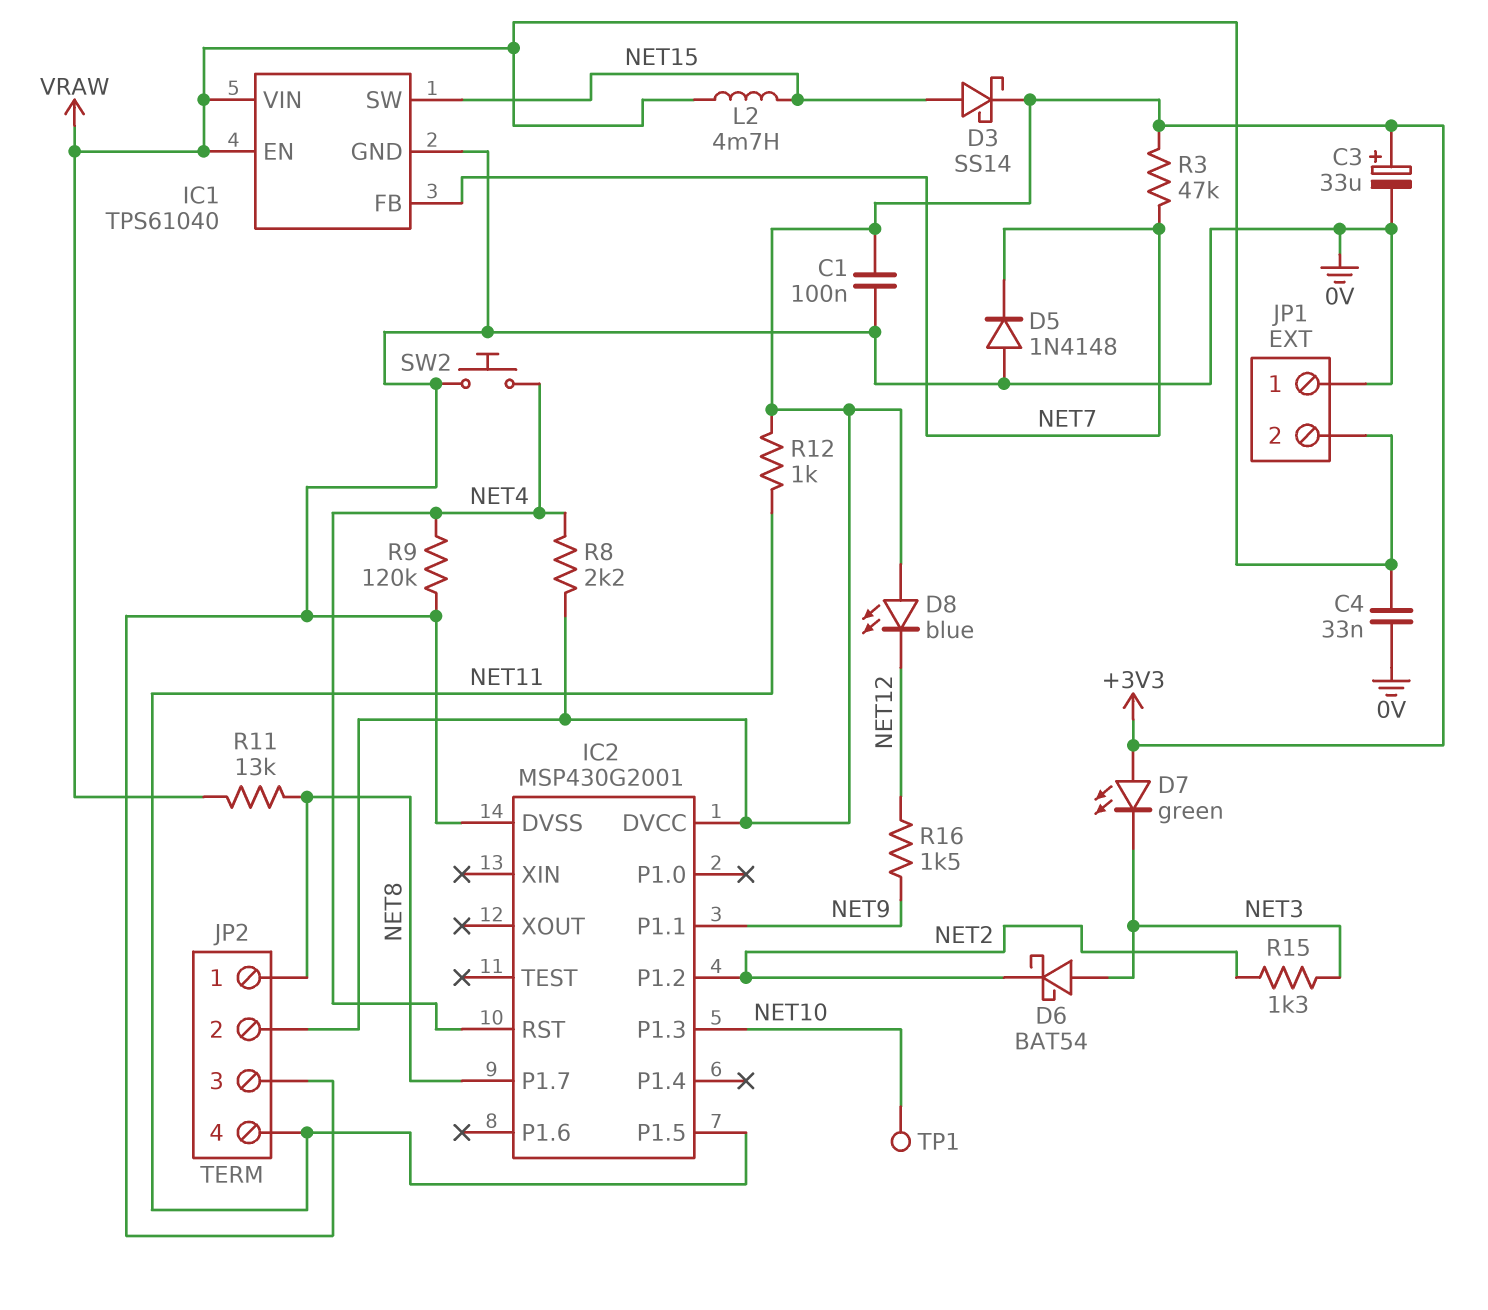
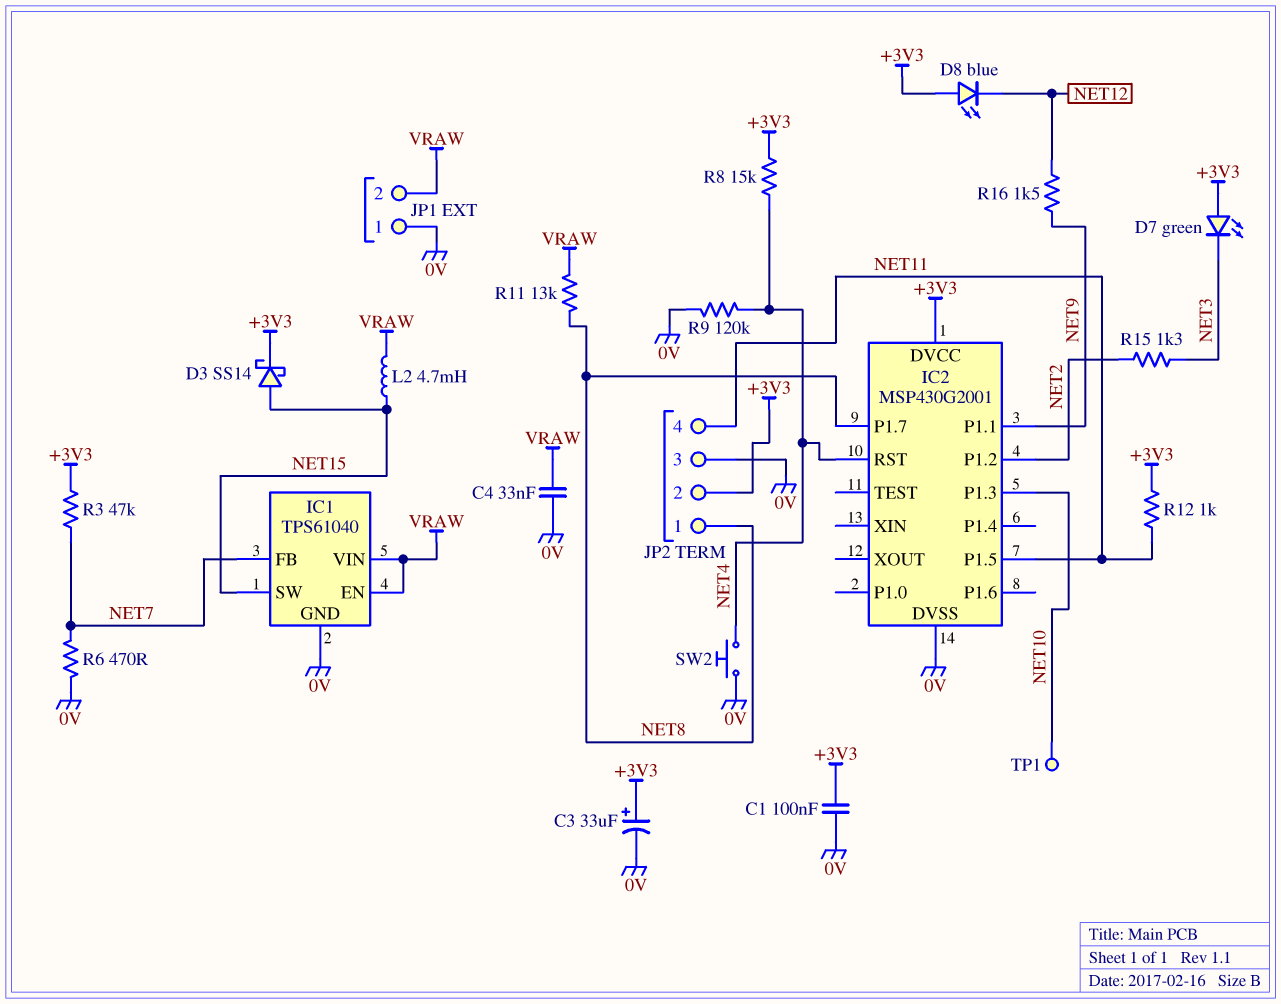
D5: diode 1N4148 (A 0V, K NET7) -> none
D6: schottky BAT54 (A NET3, K NET2) -> none
R6: none -> 470 (0V, NET7)
R8: 2.2k (+3V3, NET4) -> 15k (+3V3, NET4)

